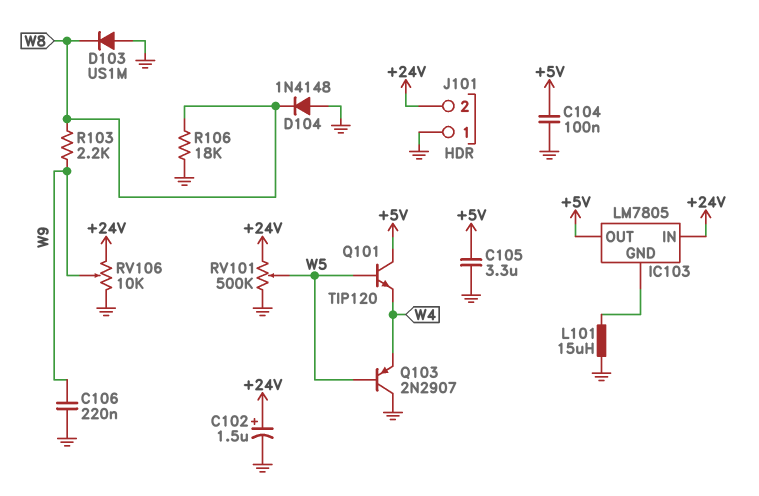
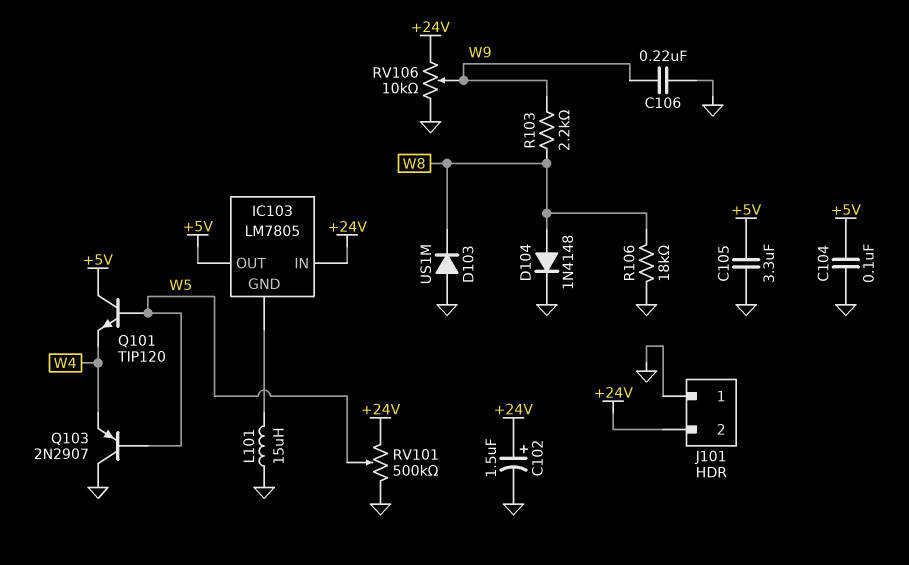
D104: diode 1N4148 (A GND, K W8) -> diode 1N4148 (A W8, K GND)

